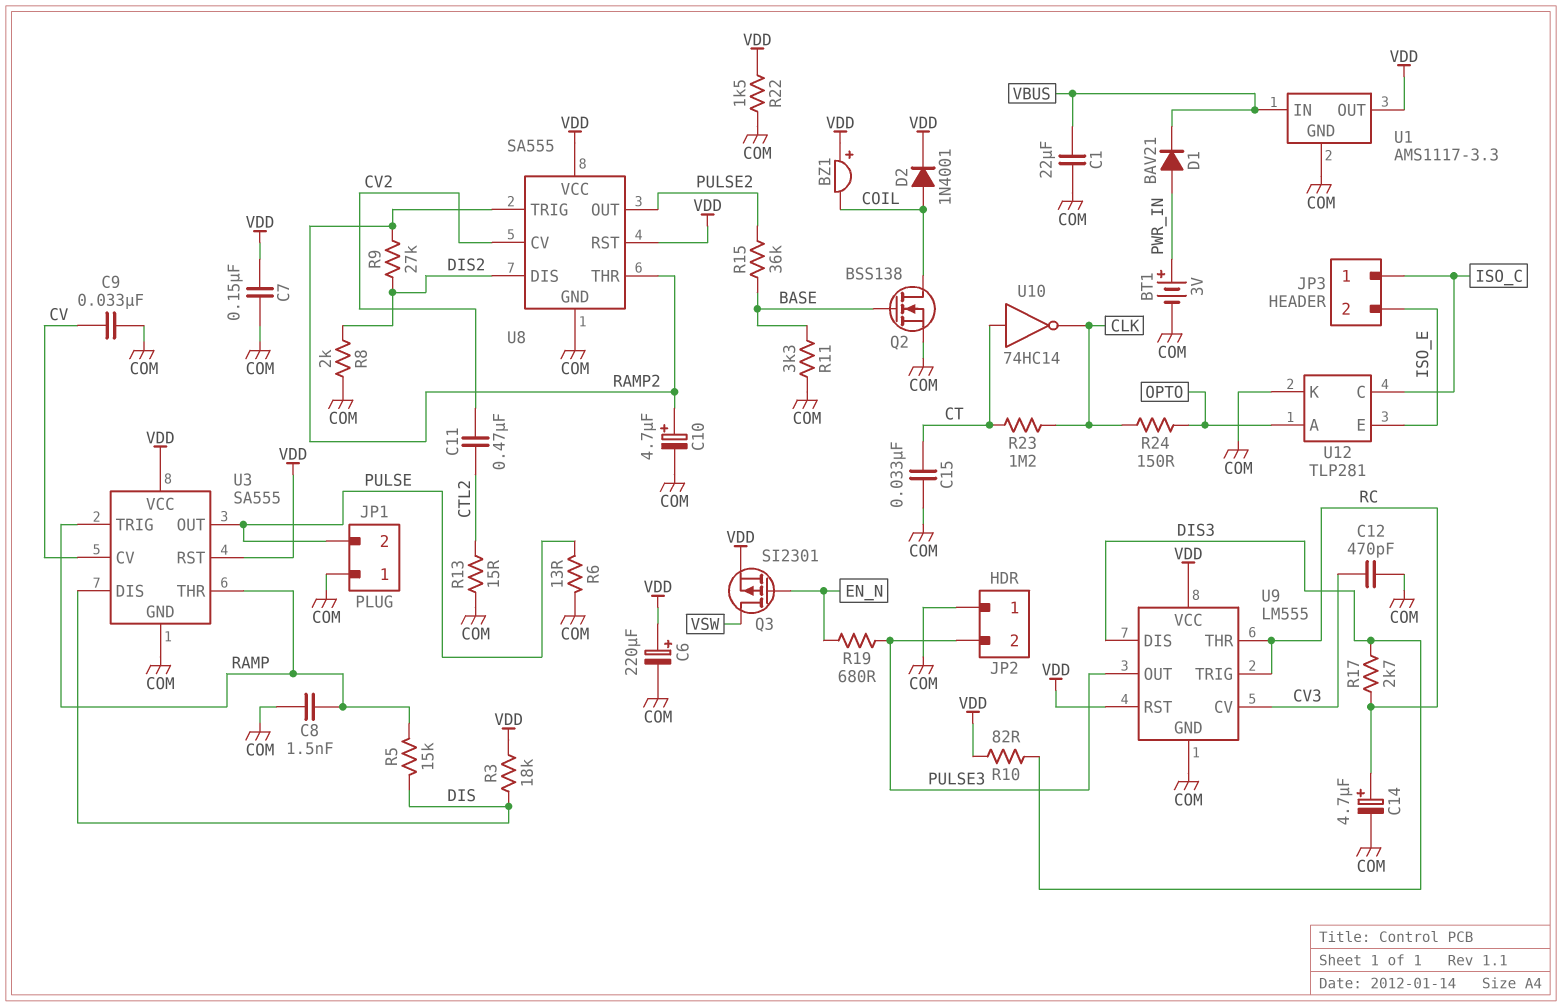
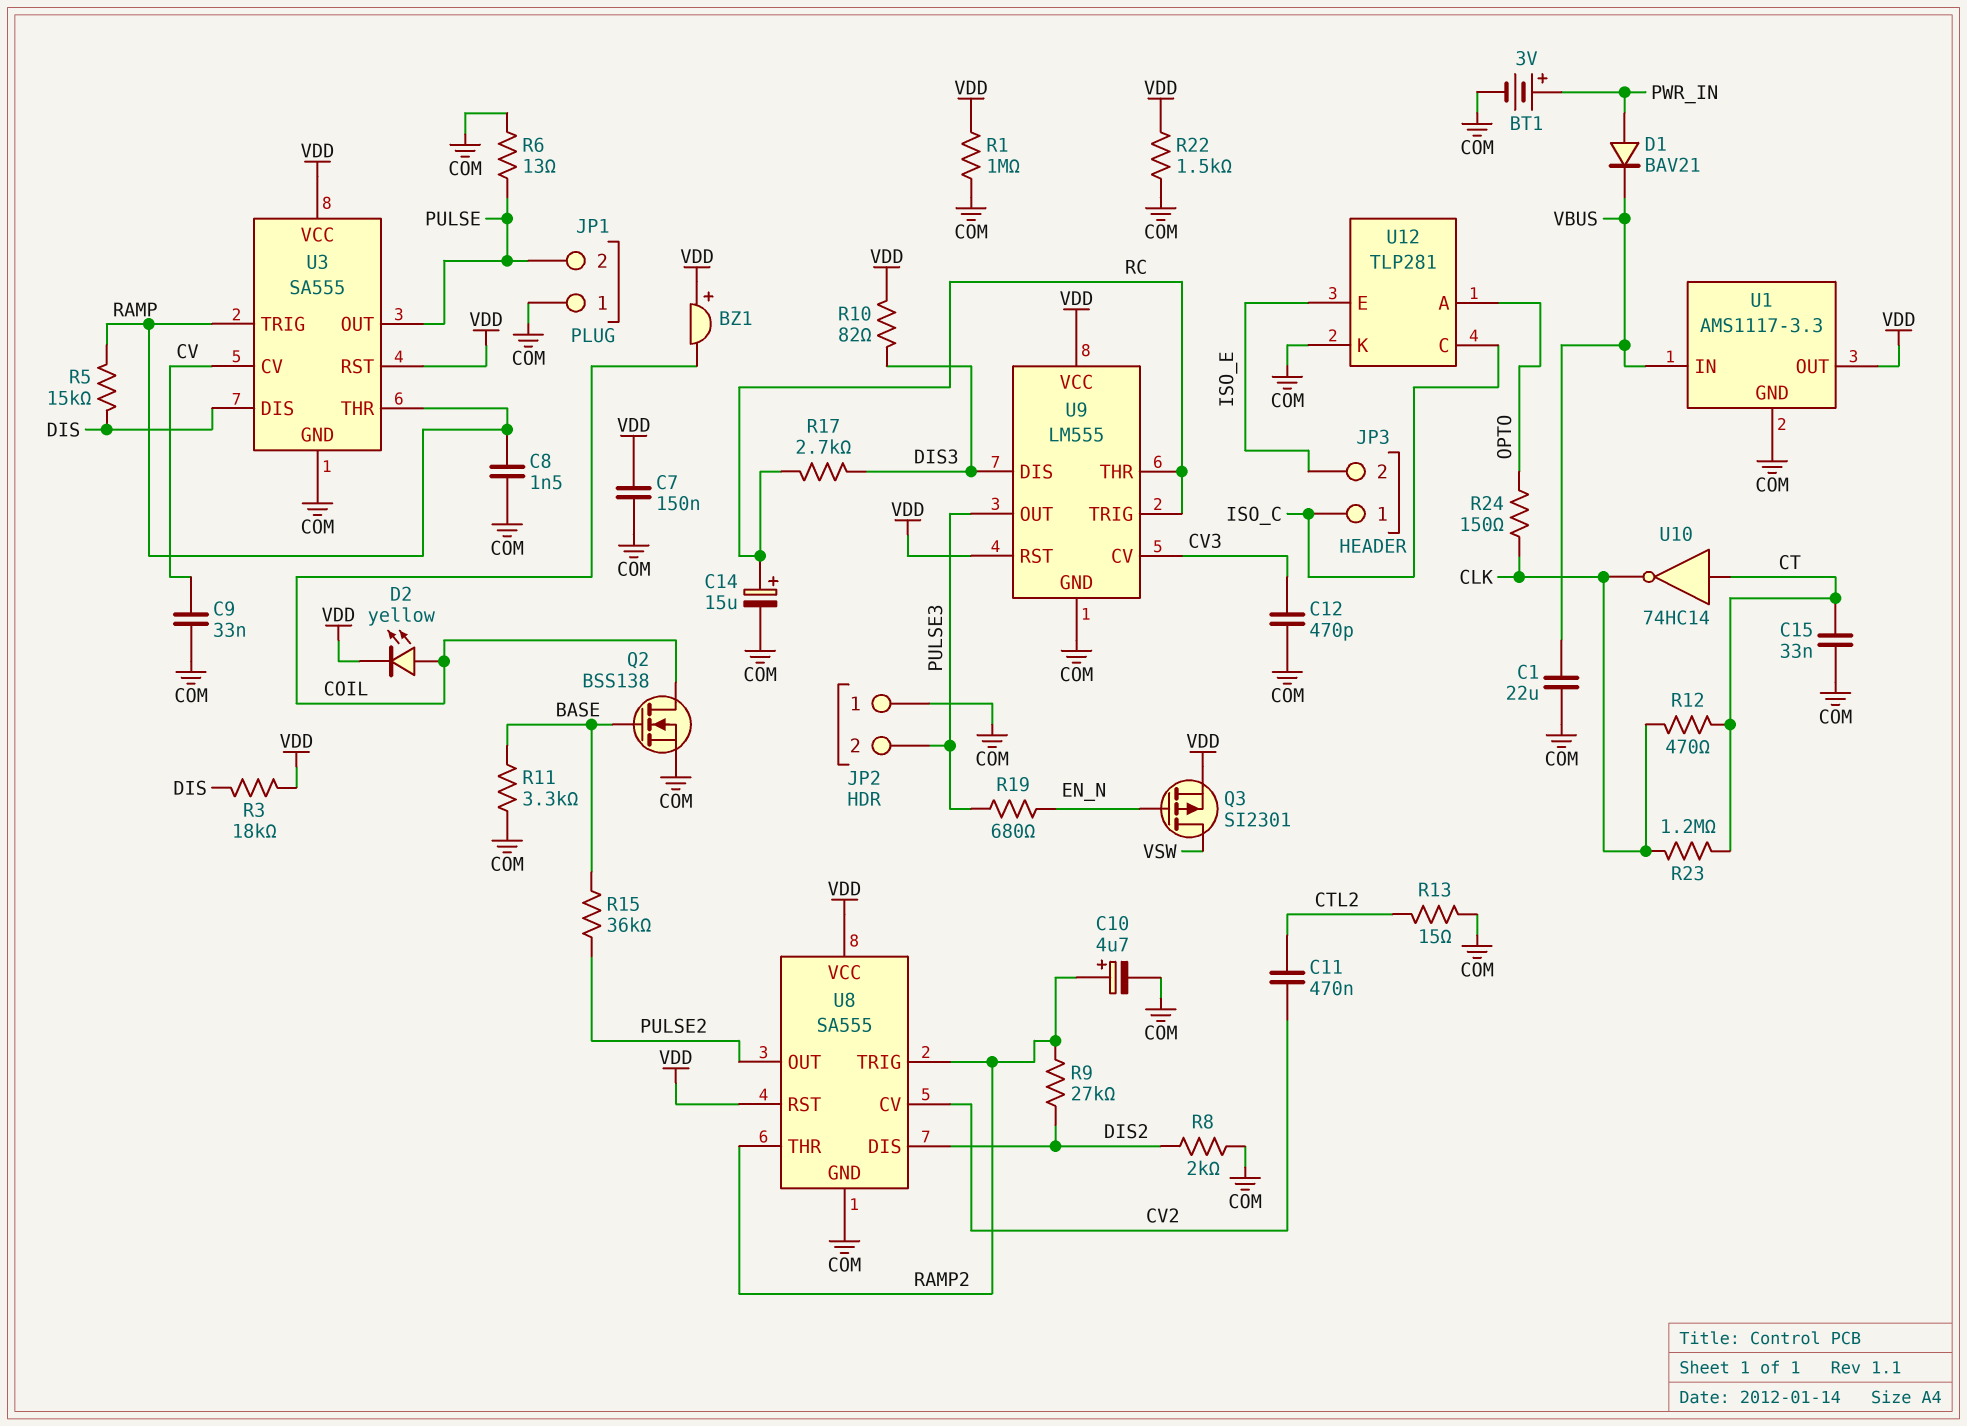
C6: 220uF (plus VDD, minus COM) -> none
C14: 4.7uF (plus RC, minus COM) -> 15uF (plus RC, minus COM)
D2: diode 1N4001 (A COIL, K VDD) -> LED yellow (A COIL, K VDD)
R1: none -> 1M (COM, VDD)
R12: none -> 470 (CLK, CT)

